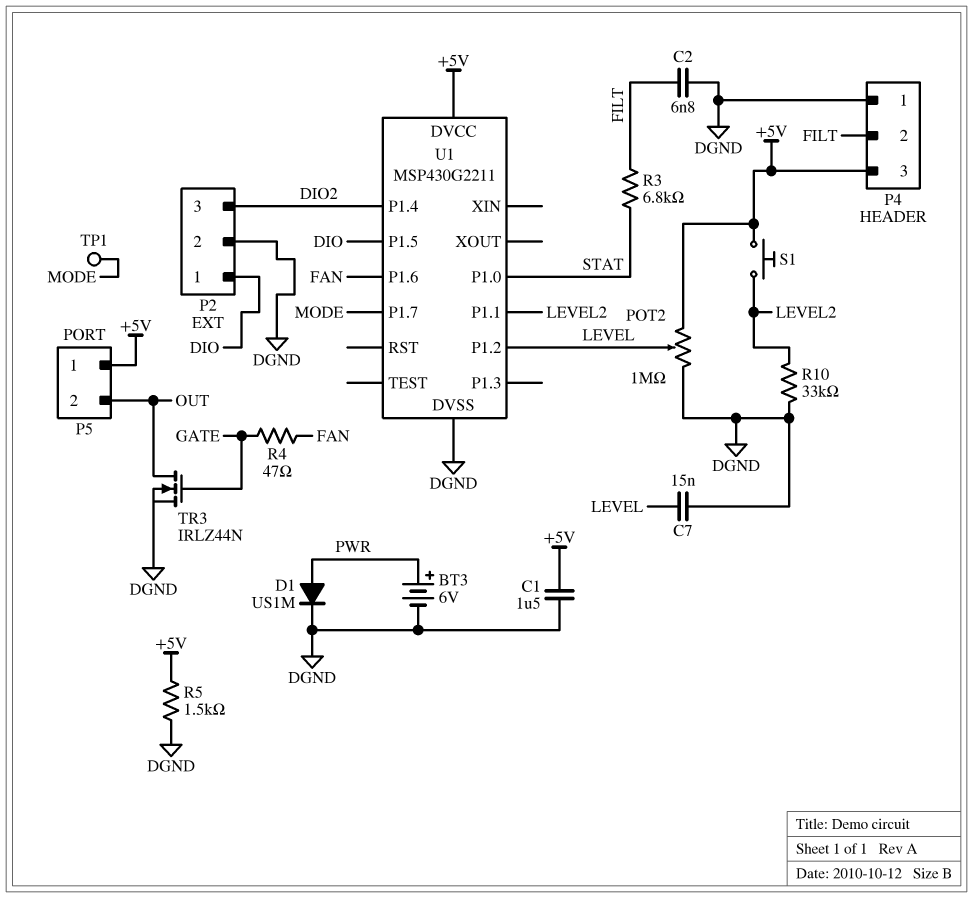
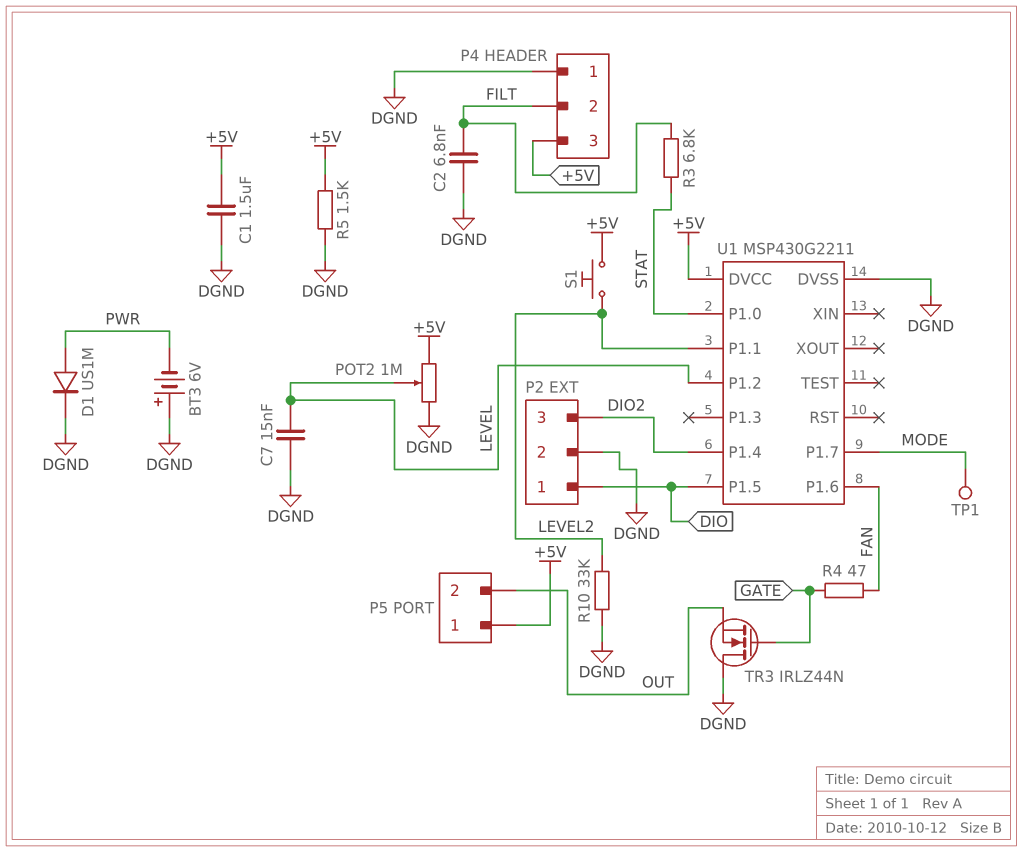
BT3: 6V (plus PWR, minus DGND) -> 6V (plus DGND, minus PWR)
TR3: NMOS IRLZ44N (G GATE, D OUT, S DGND) -> NMOS IRLZ44N (G GATE, D DGND, S OUT)

